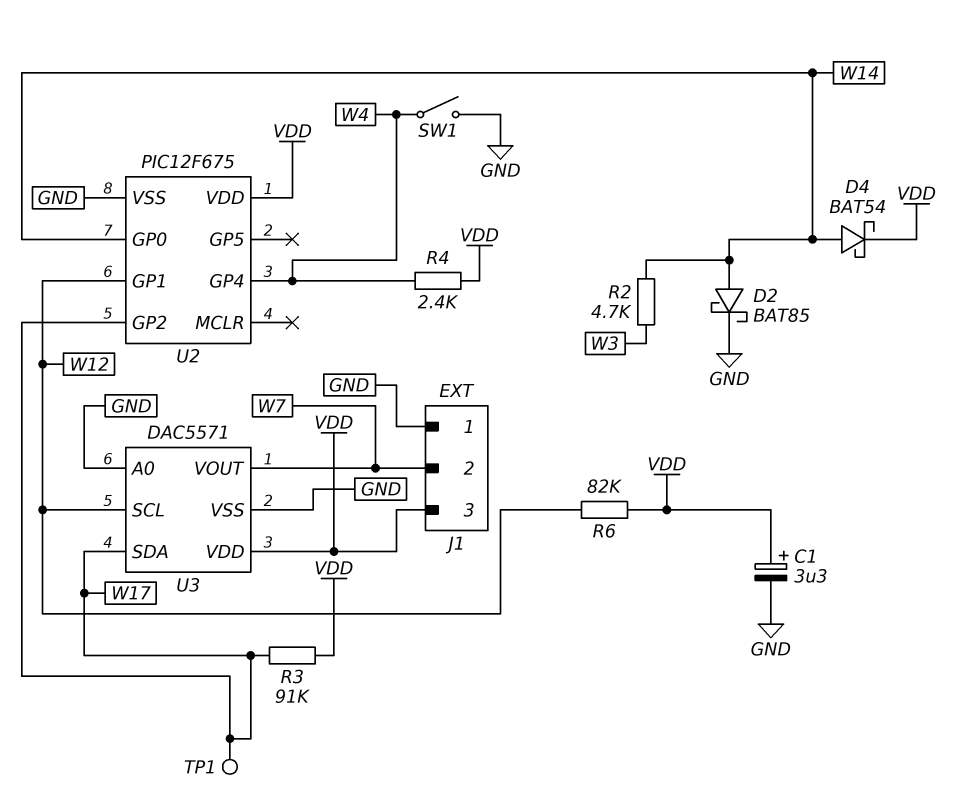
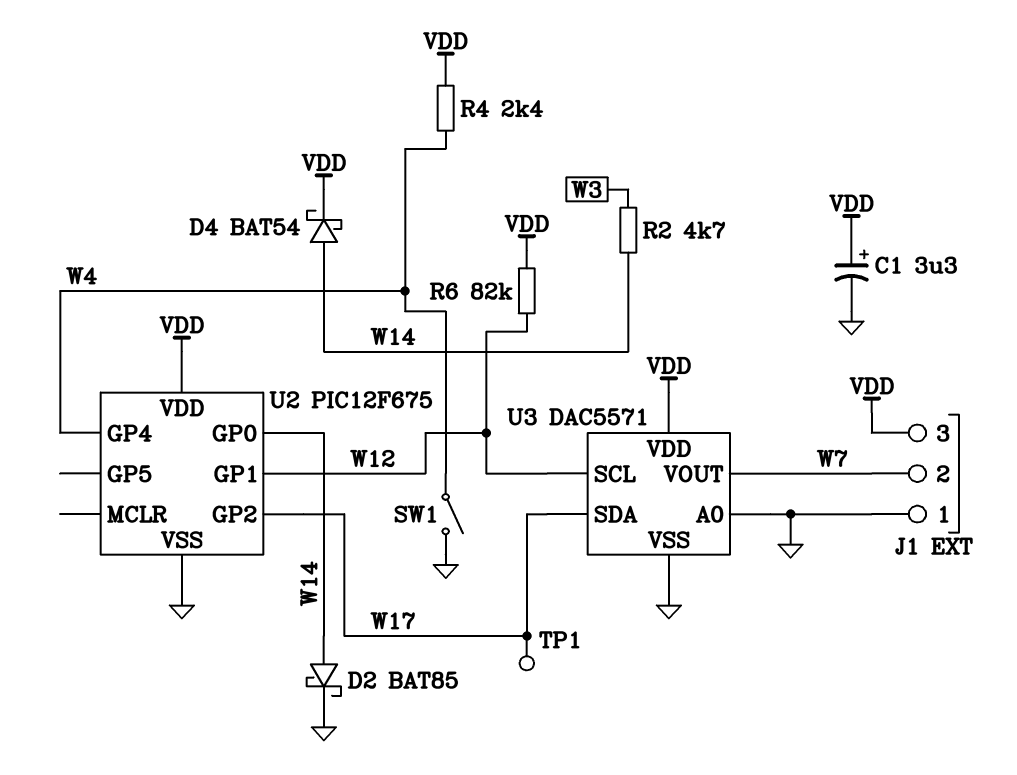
R3: 91k (VDD, W17) -> none

